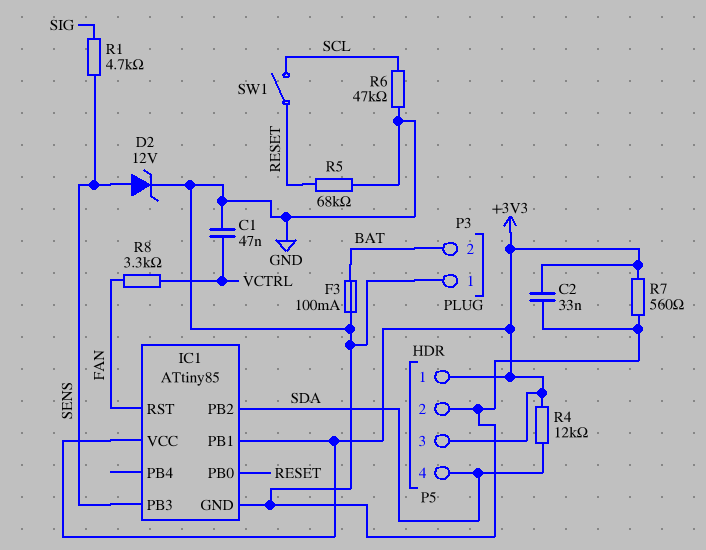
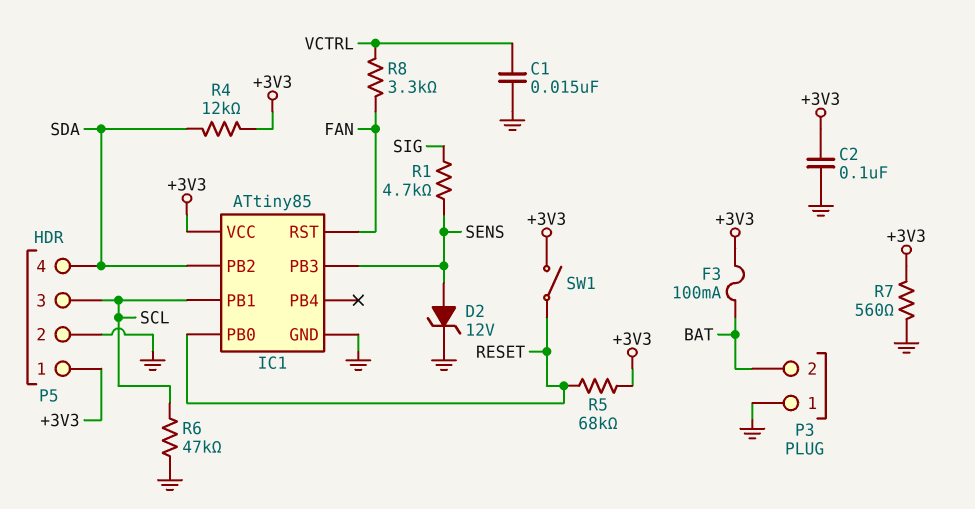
C1: 47nF (GND, VCTRL) -> 15nF (GND, VCTRL)
C2: 33nF (+3V3, GND) -> 100nF (+3V3, GND)
F3: 100mA (BAT, GND) -> 100mA (+3V3, BAT)
IC1 pin PB1: +3V3 -> SCL
P5 pin 3: +3V3 -> SCL
R5: 68k (GND, RESET) -> 68k (+3V3, RESET)
SW1: switch (RESET, SCL) -> switch (+3V3, RESET)

